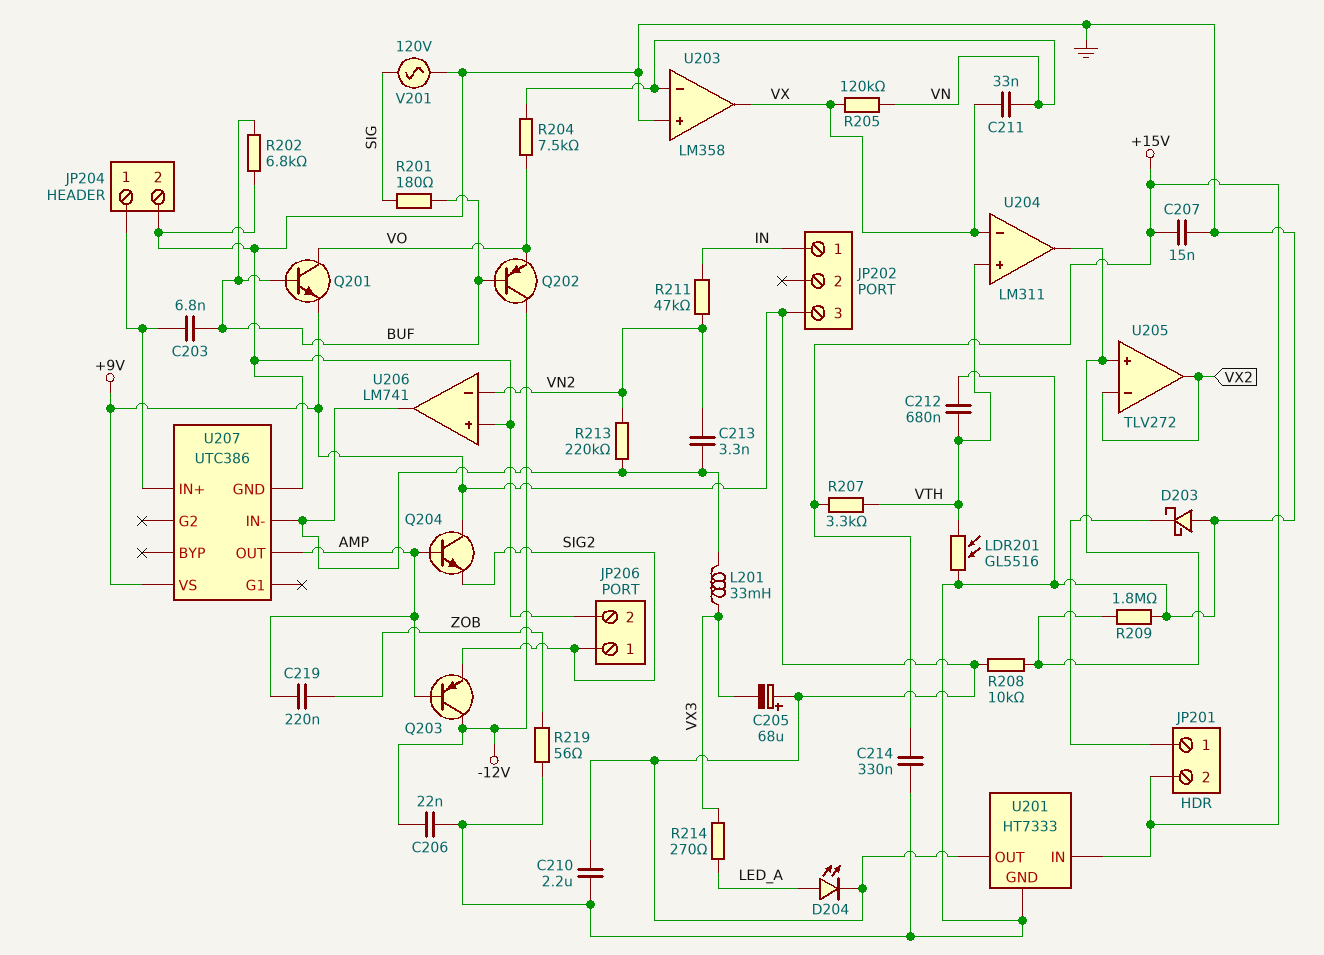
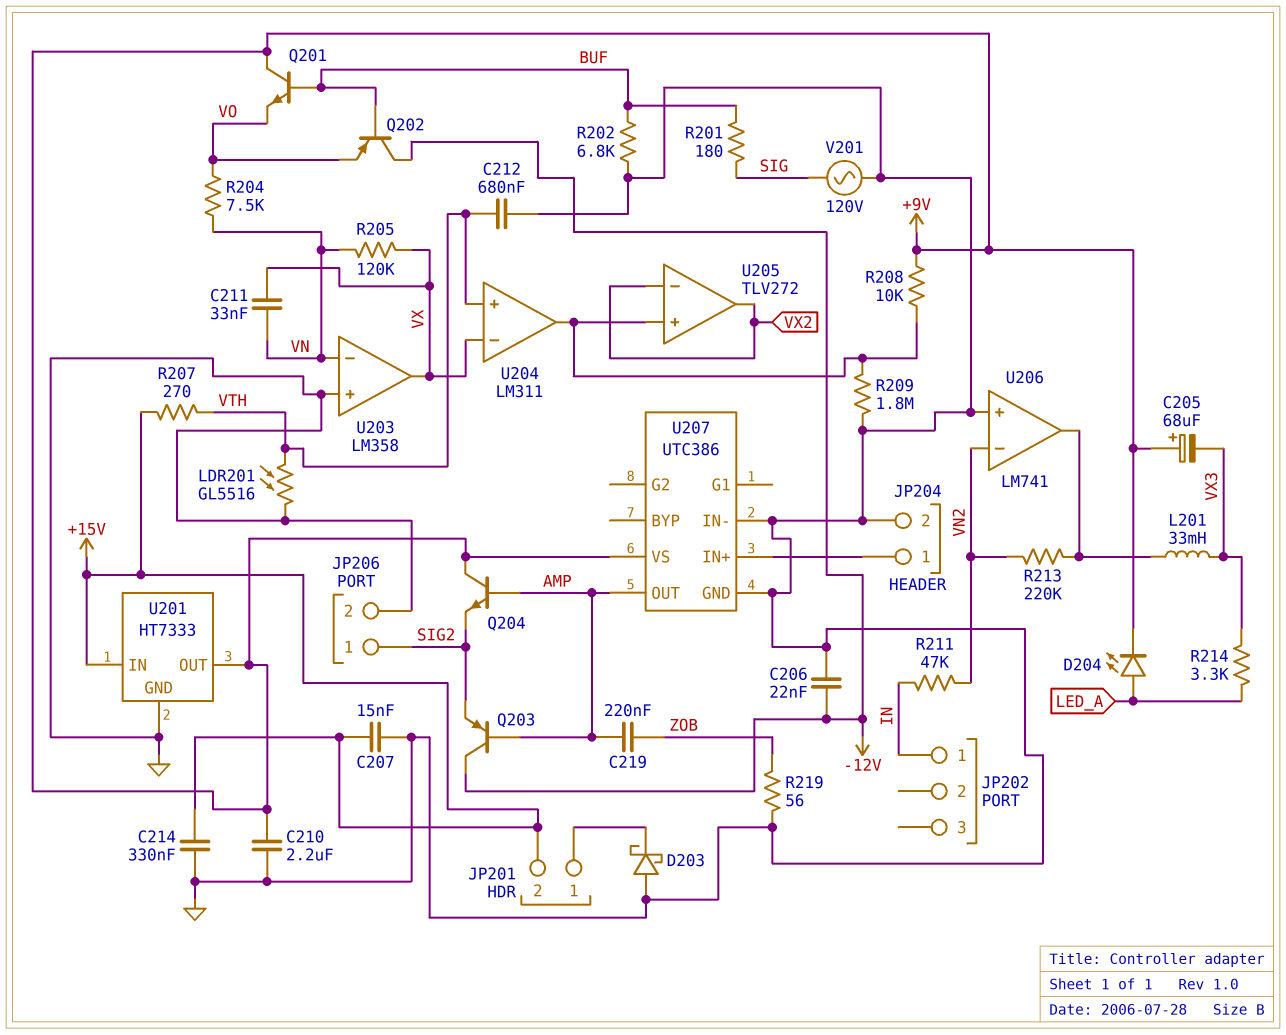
C203: 6.8nF (BUF, JP204/1) -> none
C213: 3.3nF (U206/out, VN2) -> none
JP202 pin 3: +9V -> none
Q201: NPN (B BUF, C VO, E +9V) -> NPN (B BUF, C +9V, E VO)
R207: 3.3k (+15V, VTH) -> 270 (+15V, VTH)
R214: 270 (LED_A, VX3) -> 3.3k (LED_A, VX3)
U207 pin IN-: U206/out -> GND

